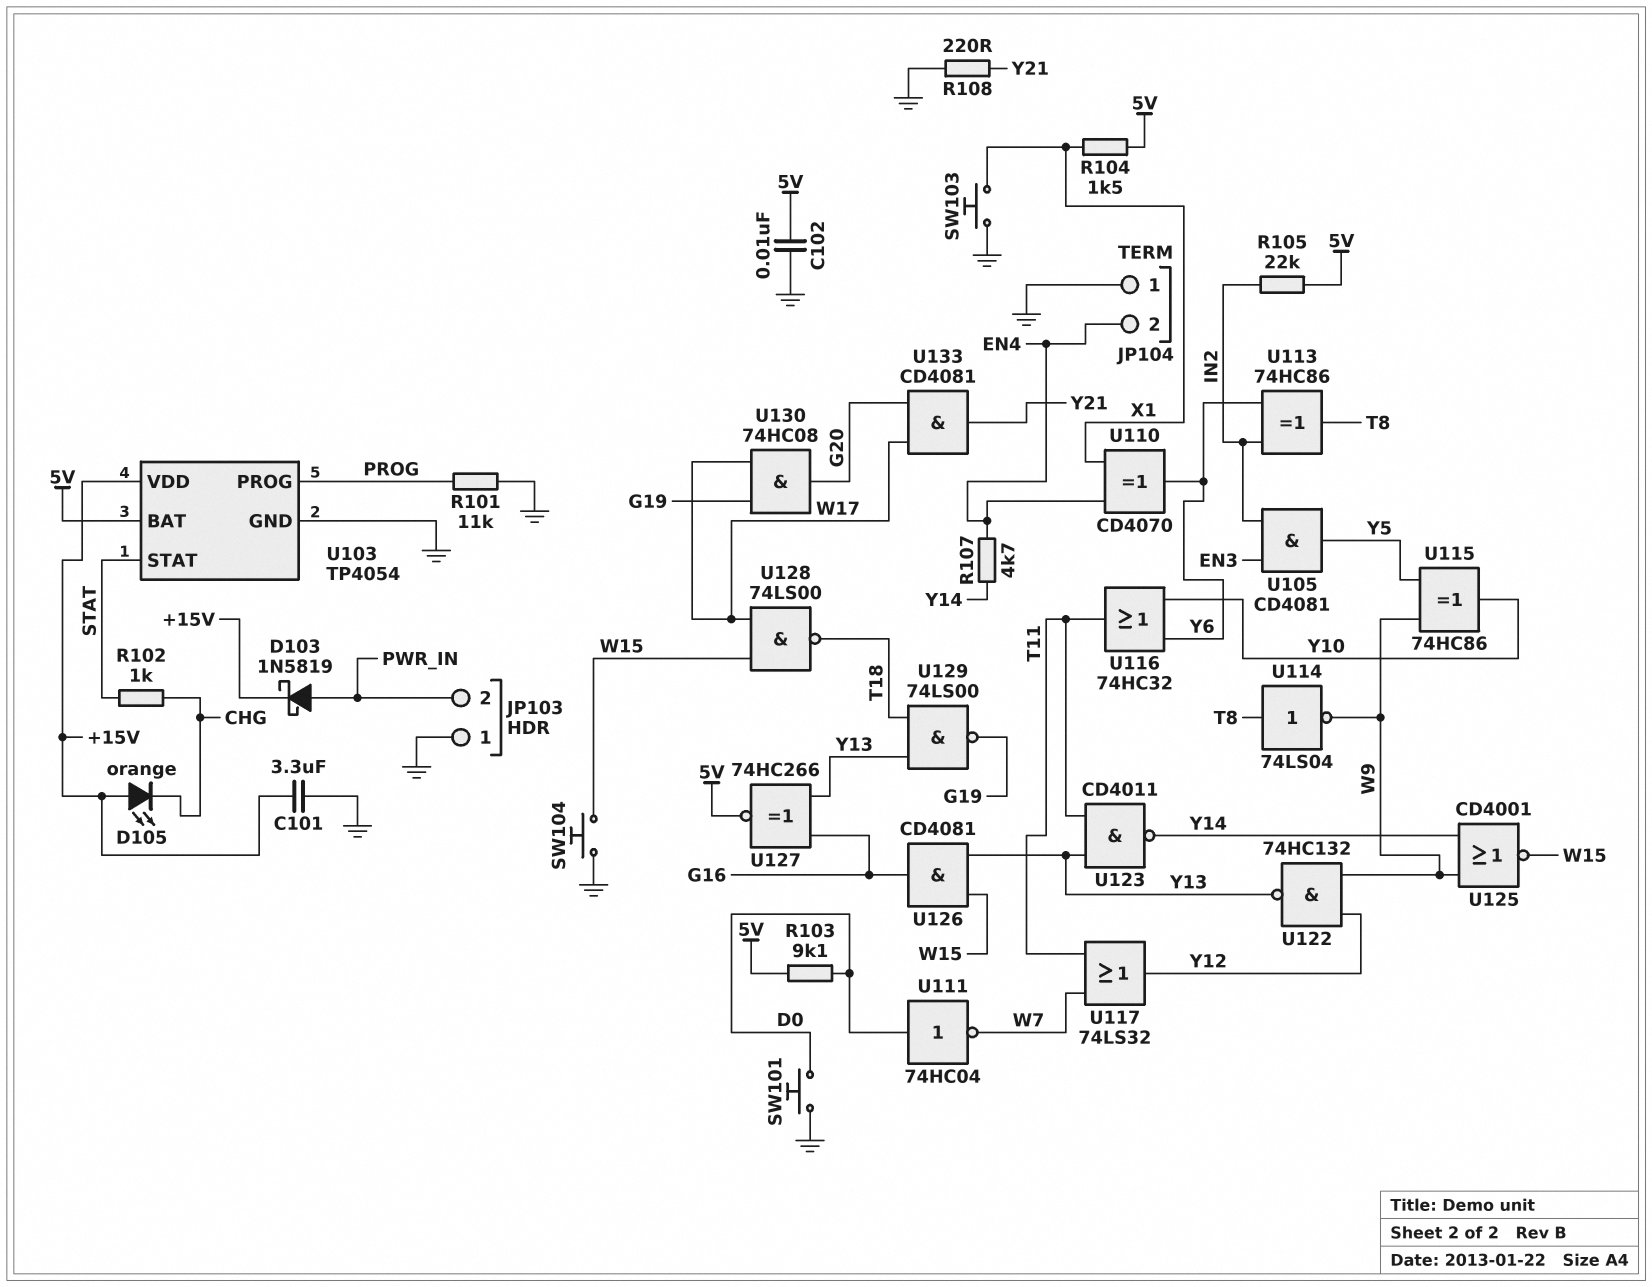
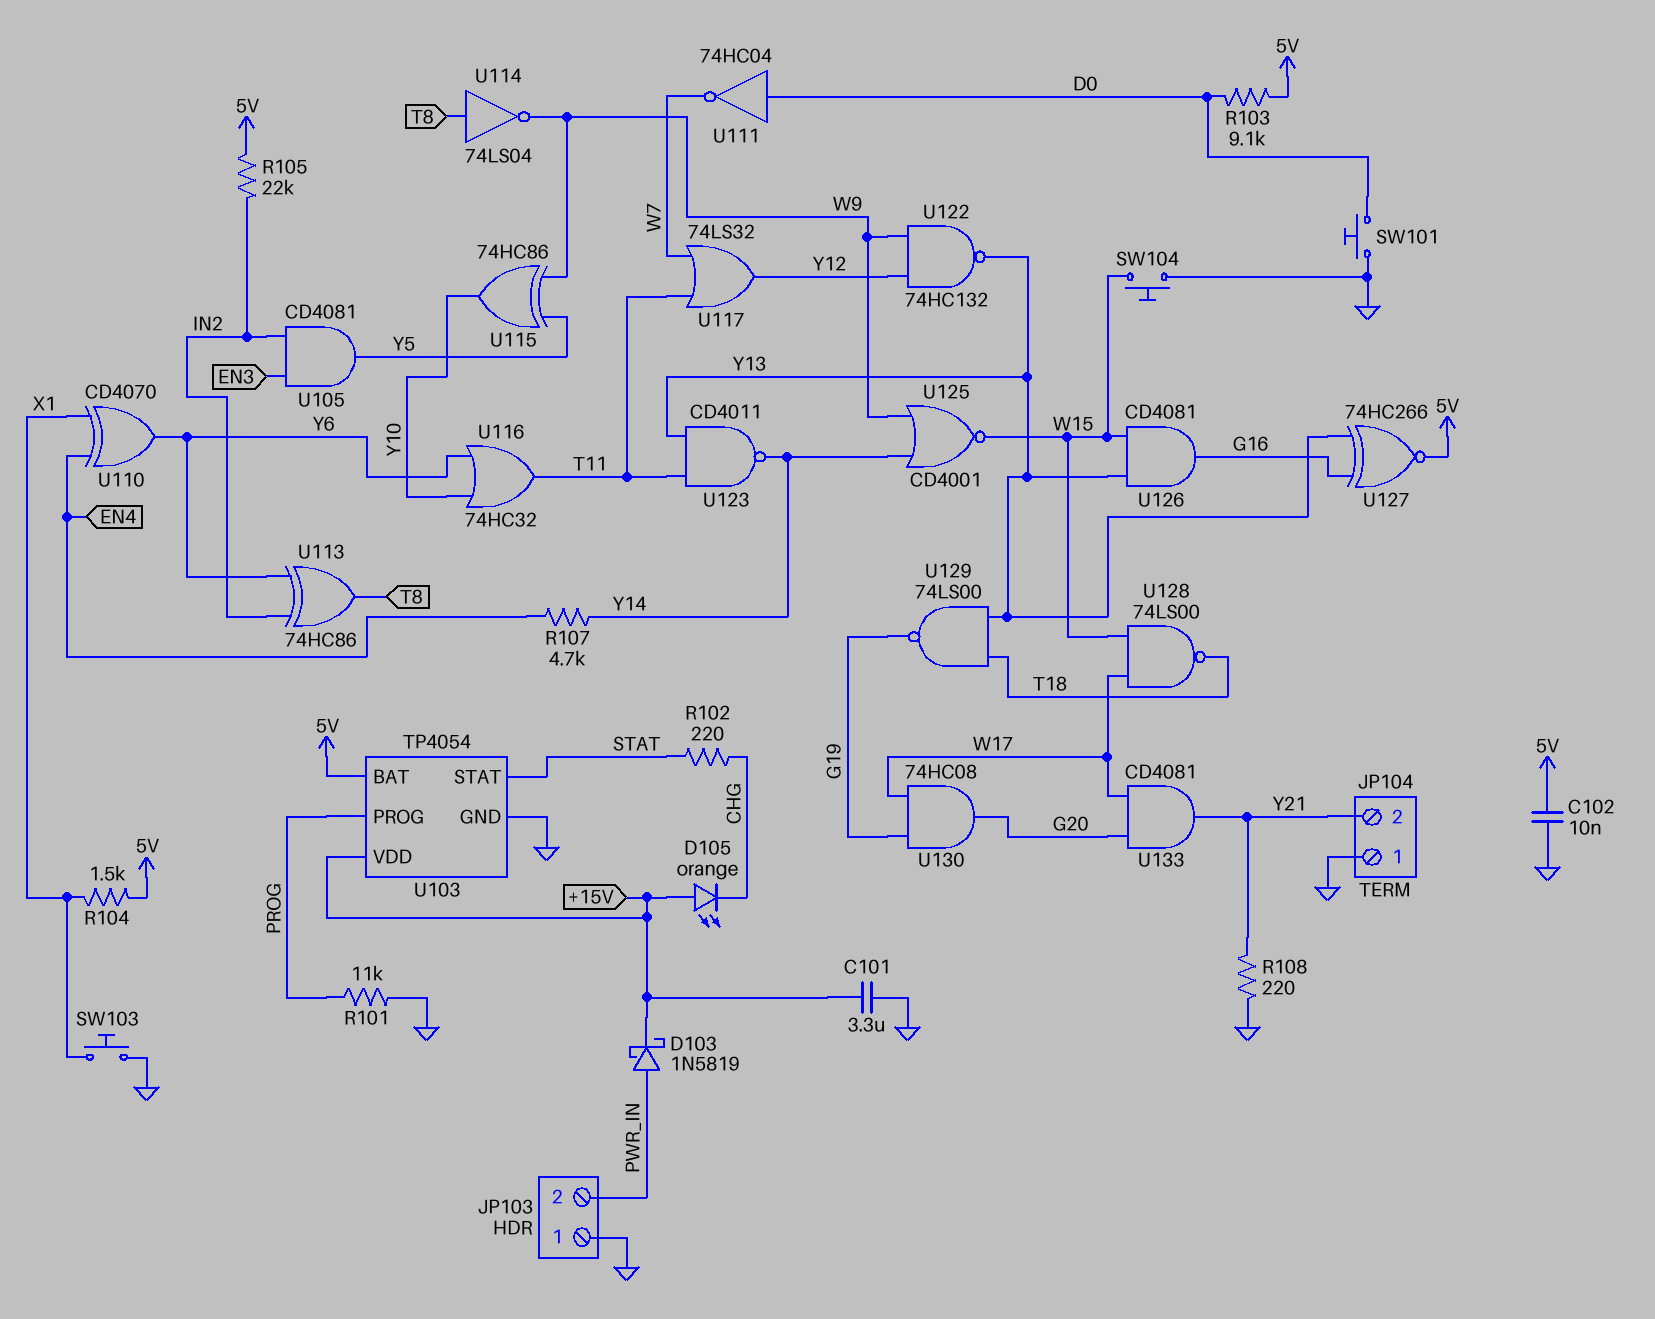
JP104 pin 2: EN4 -> Y21
R102: 1k (CHG, STAT) -> 220 (CHG, STAT)

